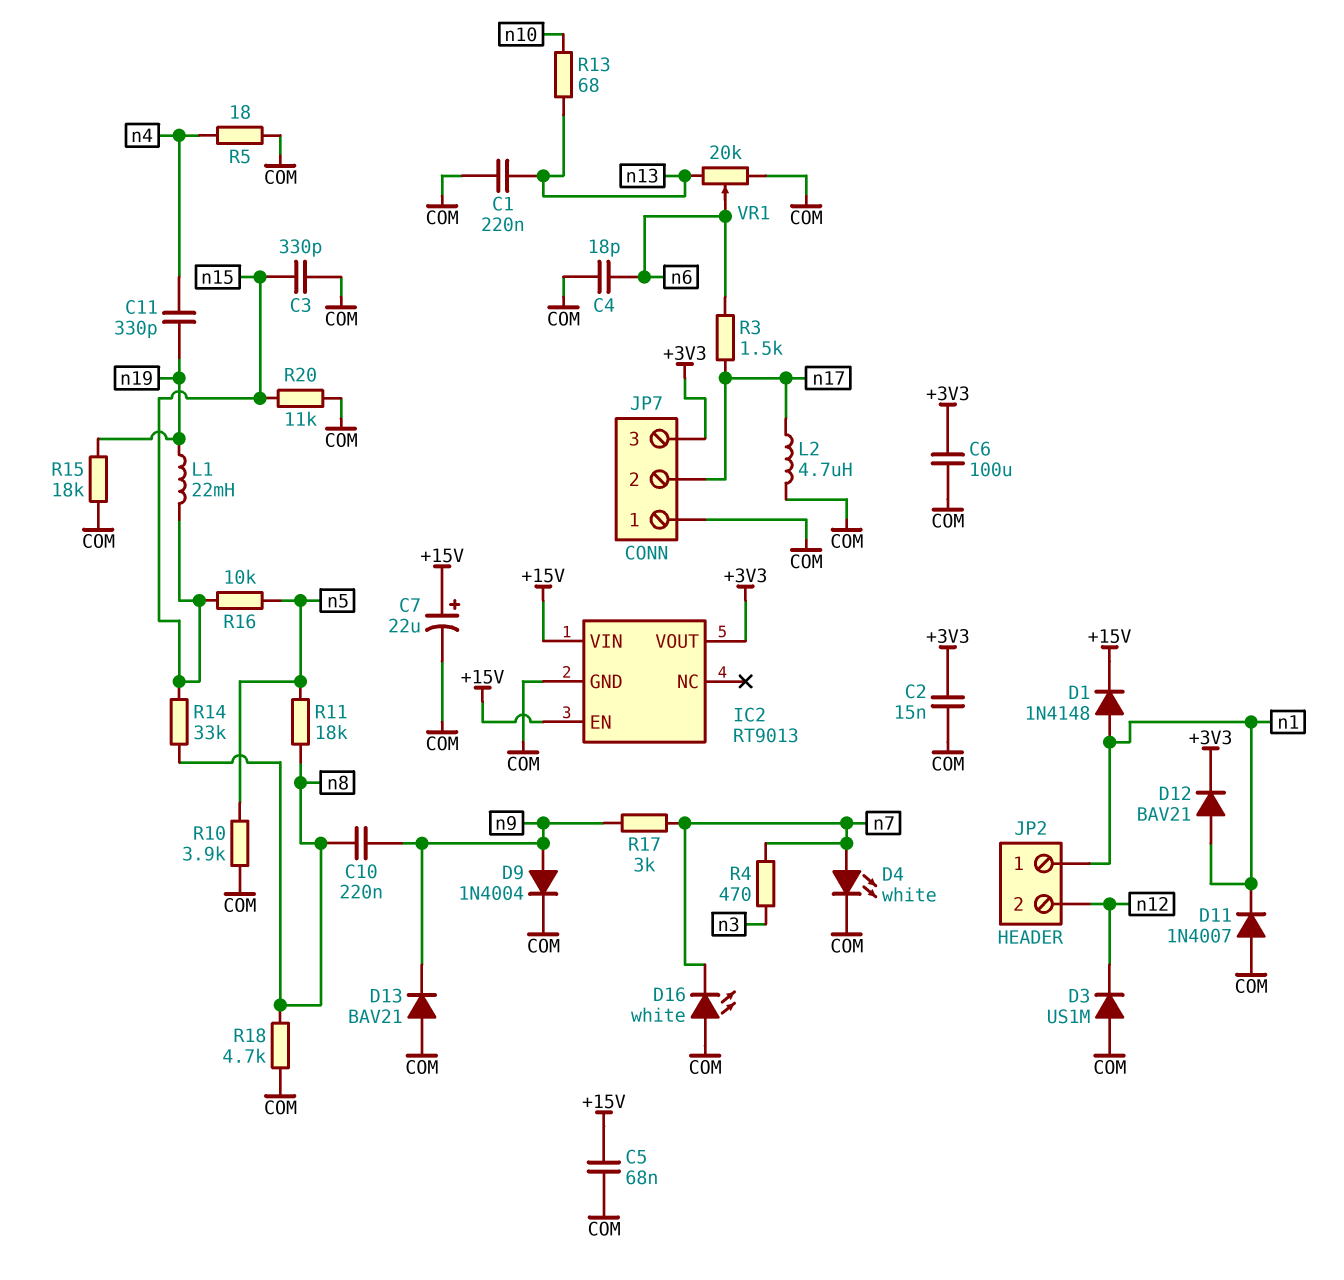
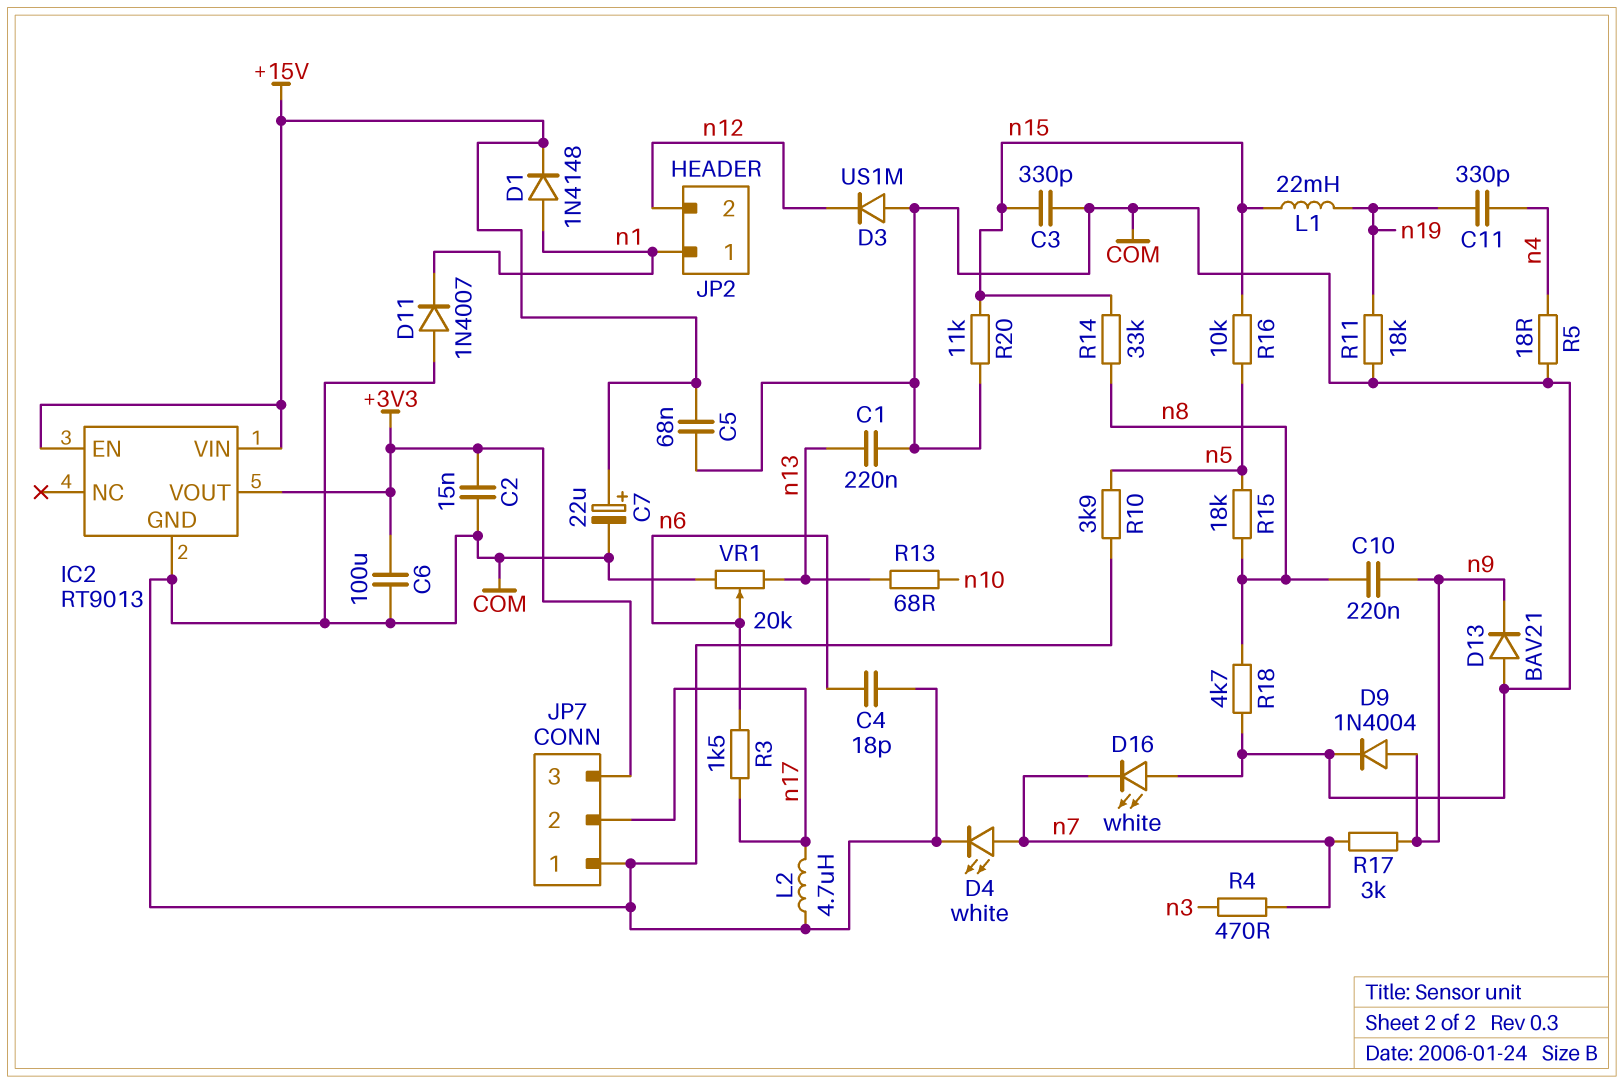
D12: diode BAV21 (A n1, K +3V3) -> none
R11: 18k (n5, n8) -> 18k (COM, n19)
R15: 18k (COM, n19) -> 18k (n5, n8)

